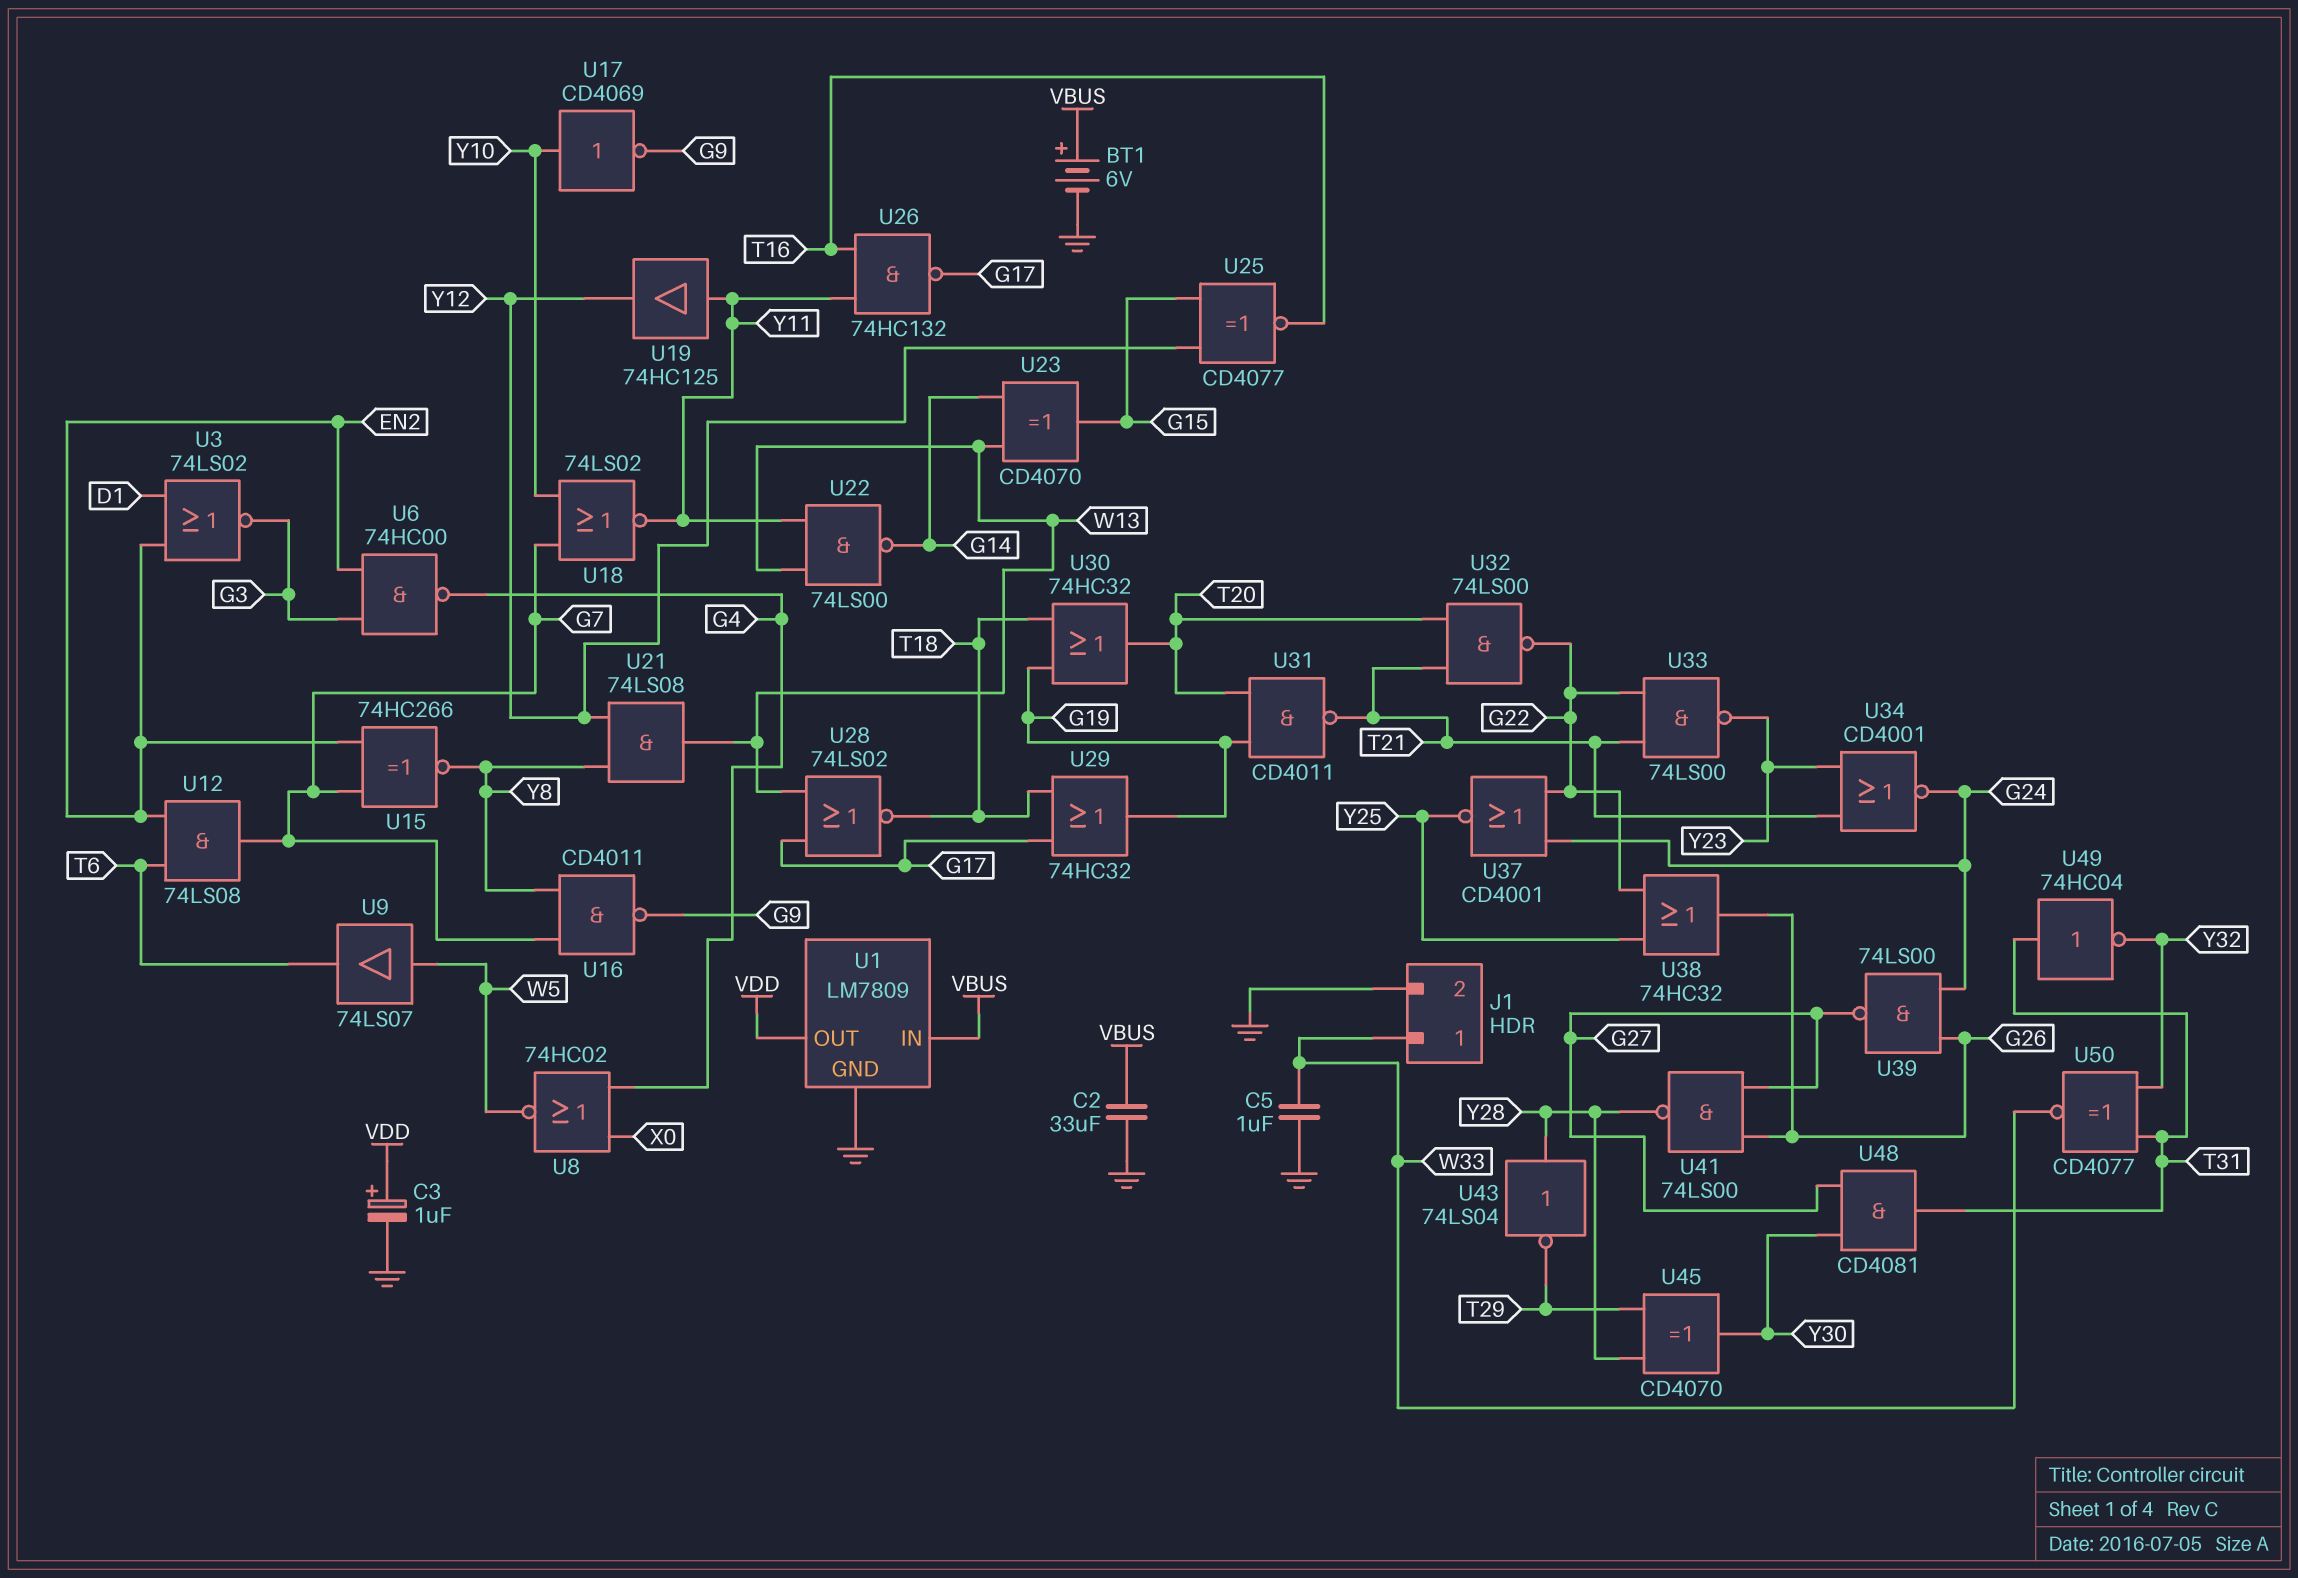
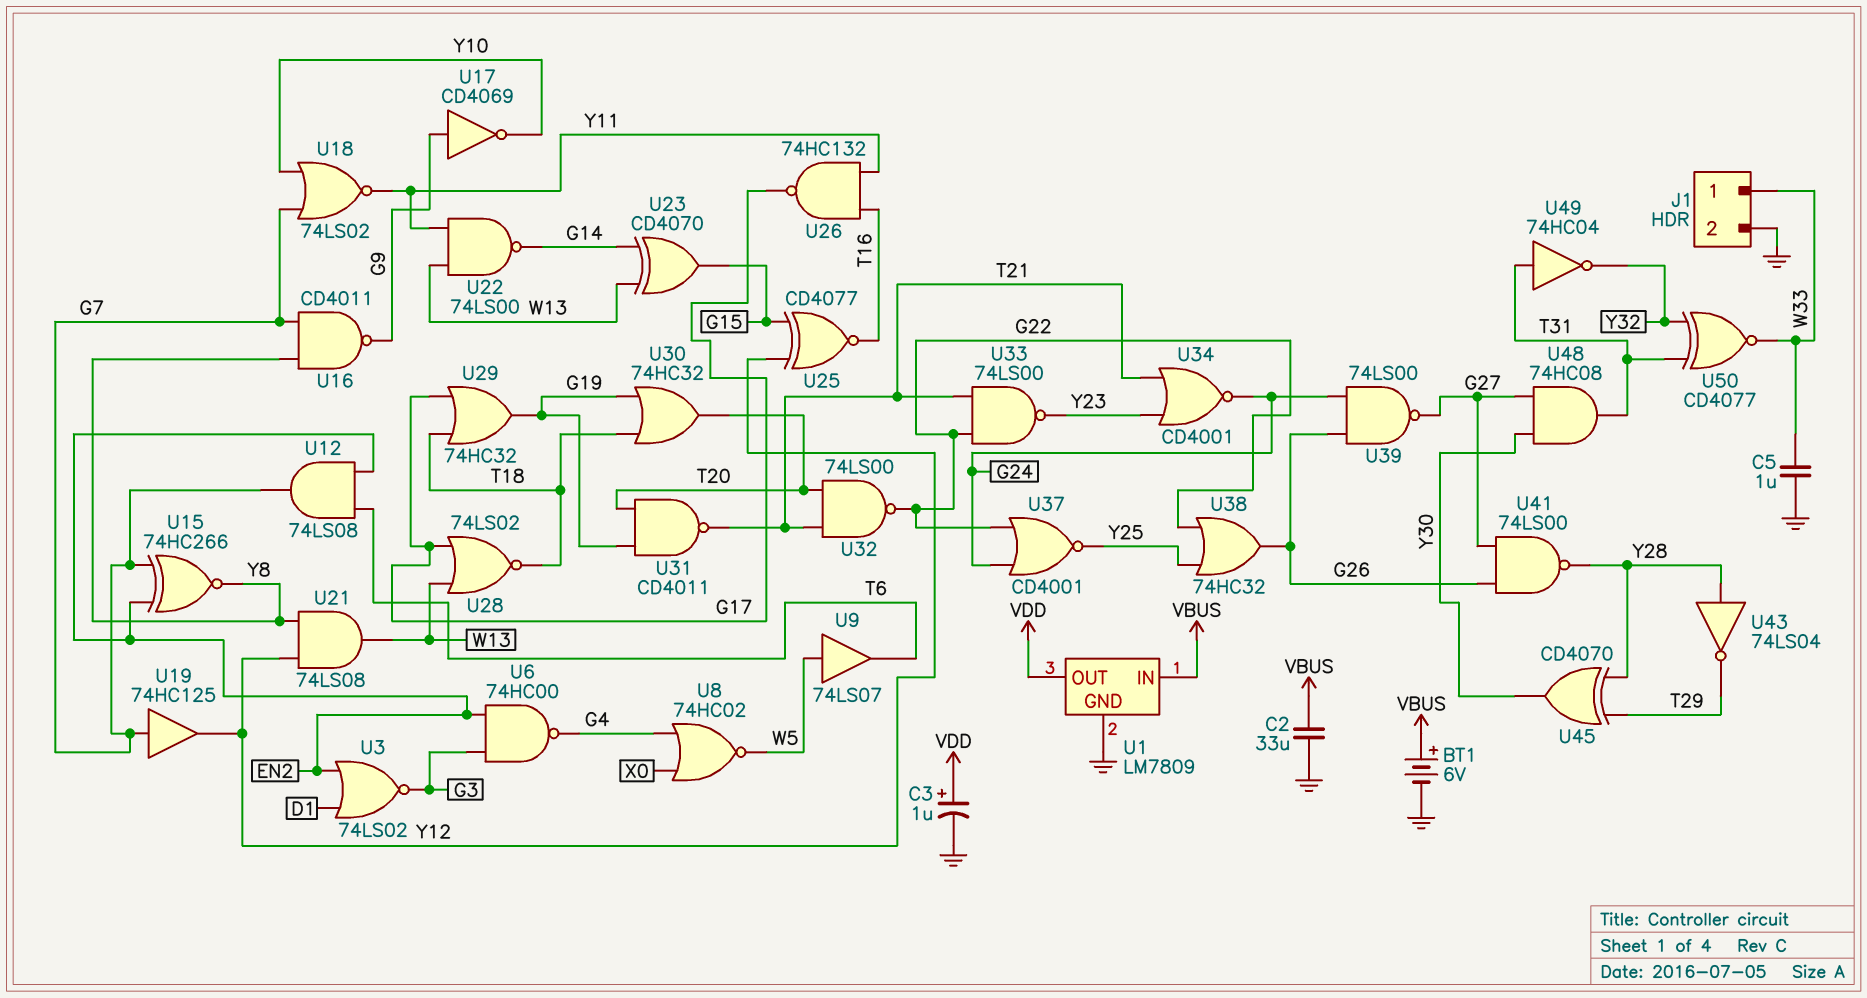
U17: NOT CD4069 (in Y10, out G9) -> NOT CD4069 (in G9, out Y10)
U19: buffer 74HC125 (in Y11, out Y12) -> buffer 74HC125 (in G7, out Y12)
U48: AND CD4081 (in G27, in Y30, out T31) -> AND 74HC08 (in G27, in Y30, out T31)

